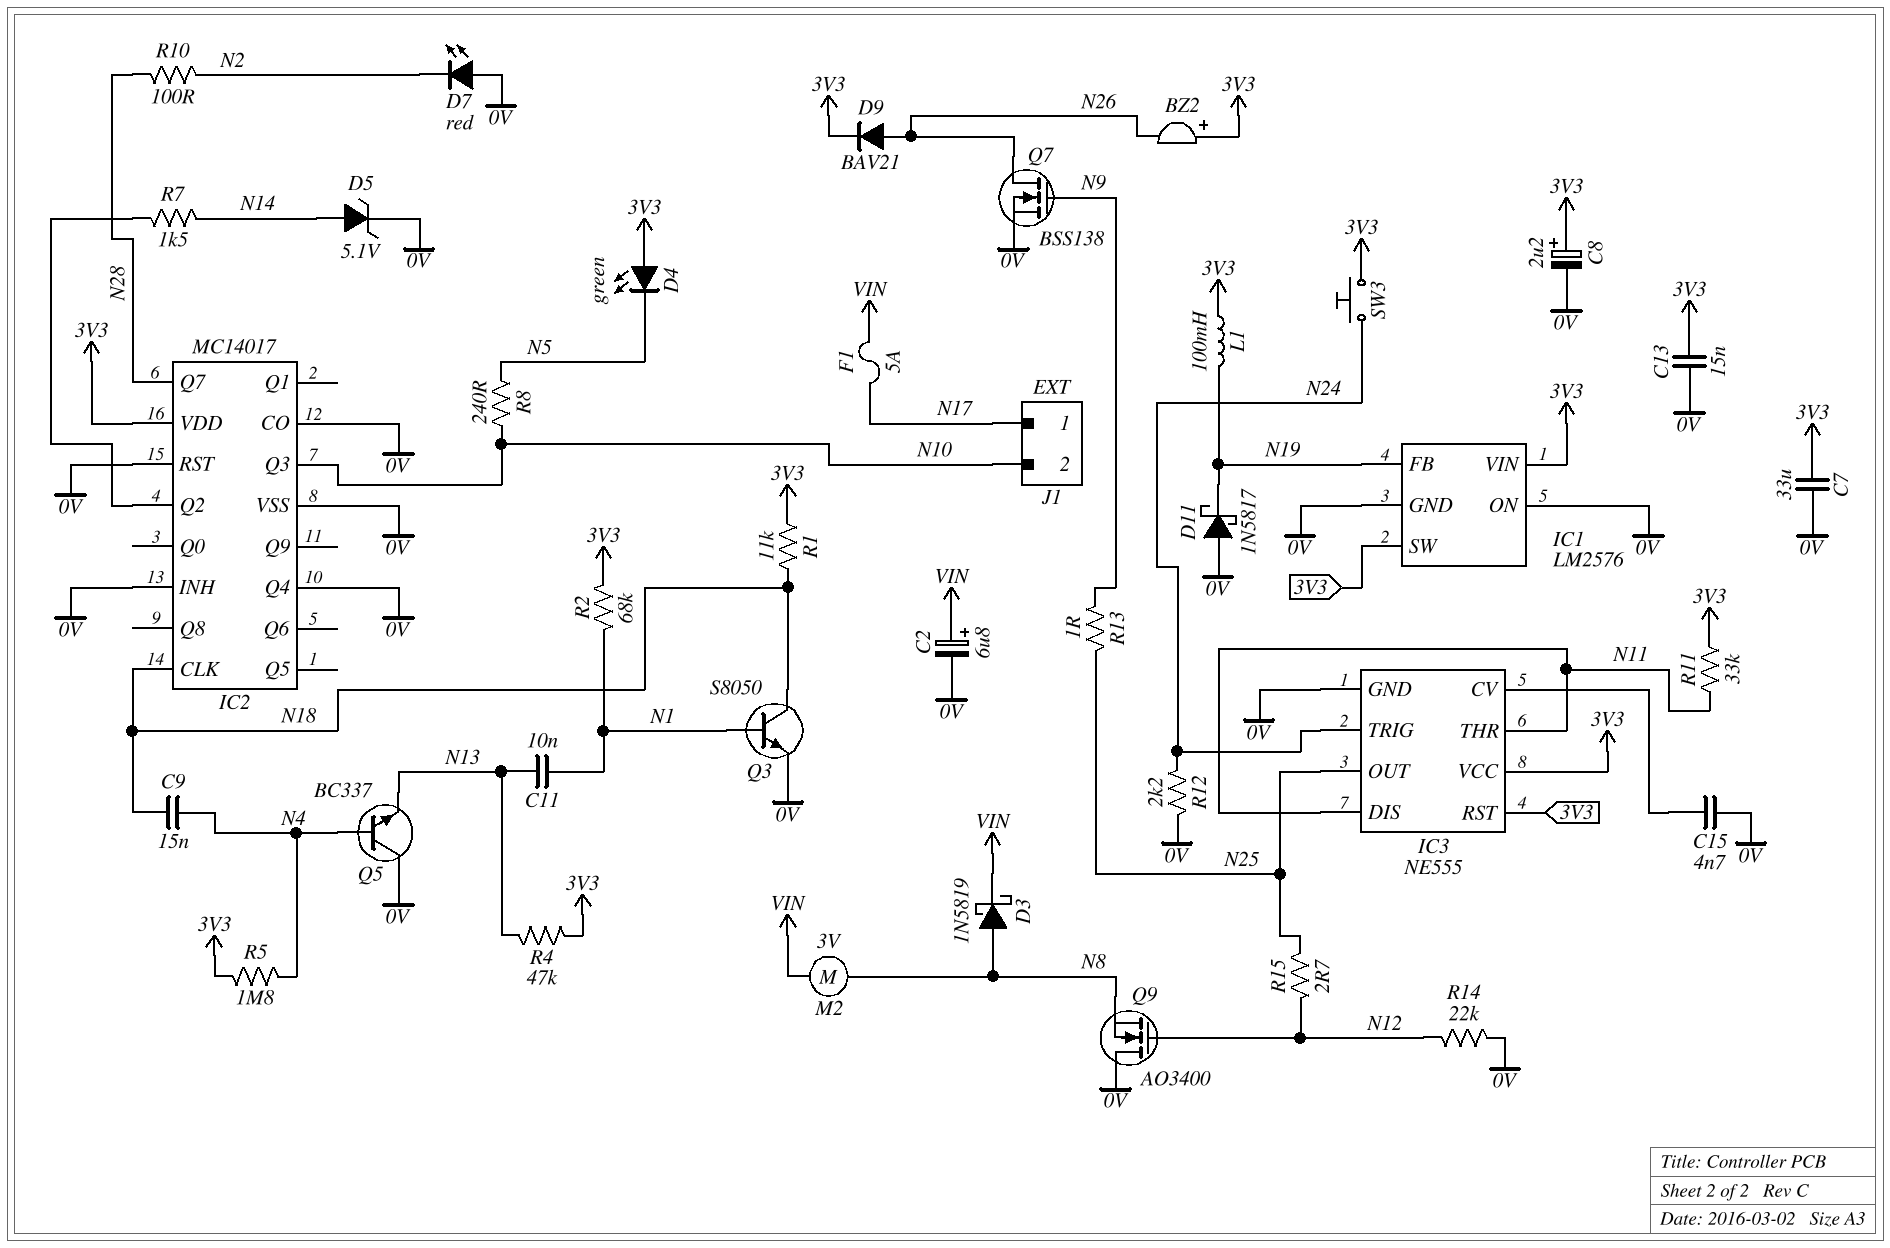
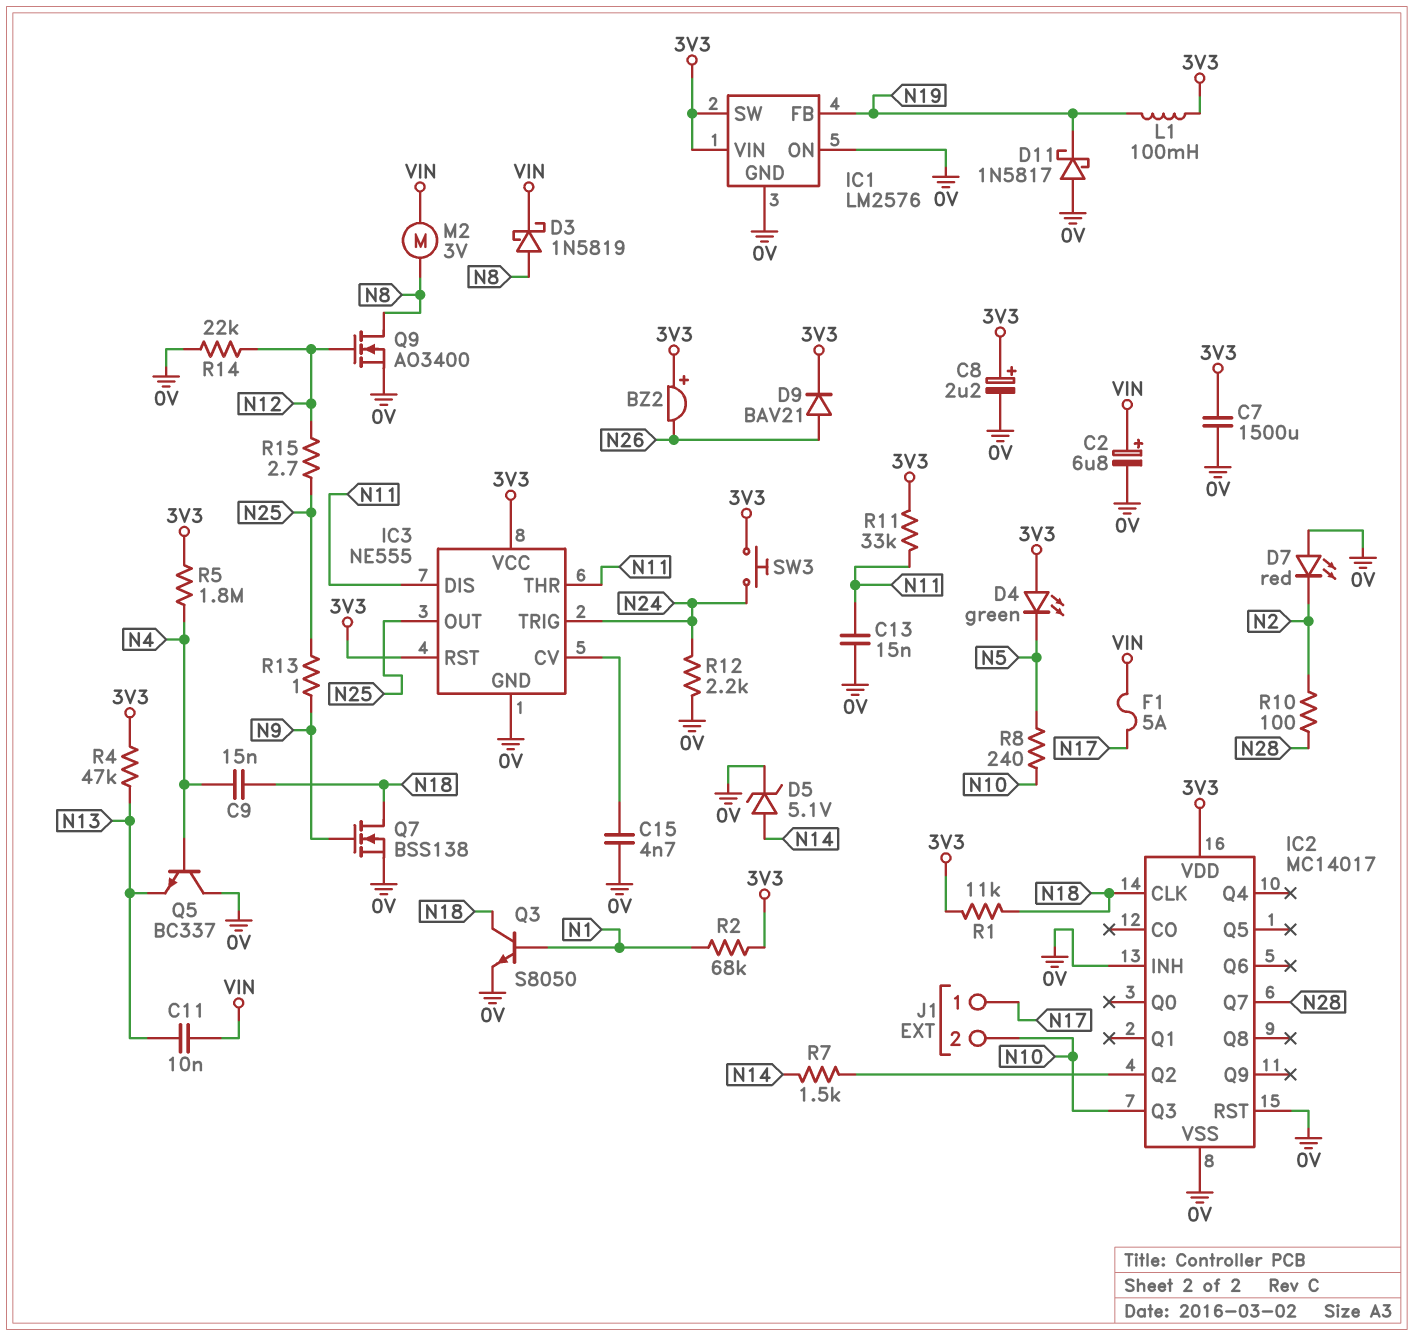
C7: 33uF (0V, 3V3) -> 1500uF (0V, 3V3)
C11: 10nF (N1, N13) -> 10nF (N13, VIN)
C13: 15nF (0V, 3V3) -> 15nF (0V, N11)
IC2 pin CO: 0V -> none
IC2 pin Q4: 0V -> none
Q7: NMOS BSS138 (G N9, D N26, S 0V) -> NMOS BSS138 (G N9, D N18, S 0V)
Q9: NMOS AO3400 (G N12, D 0V, S N8) -> NMOS AO3400 (G N12, D N8, S 0V)

